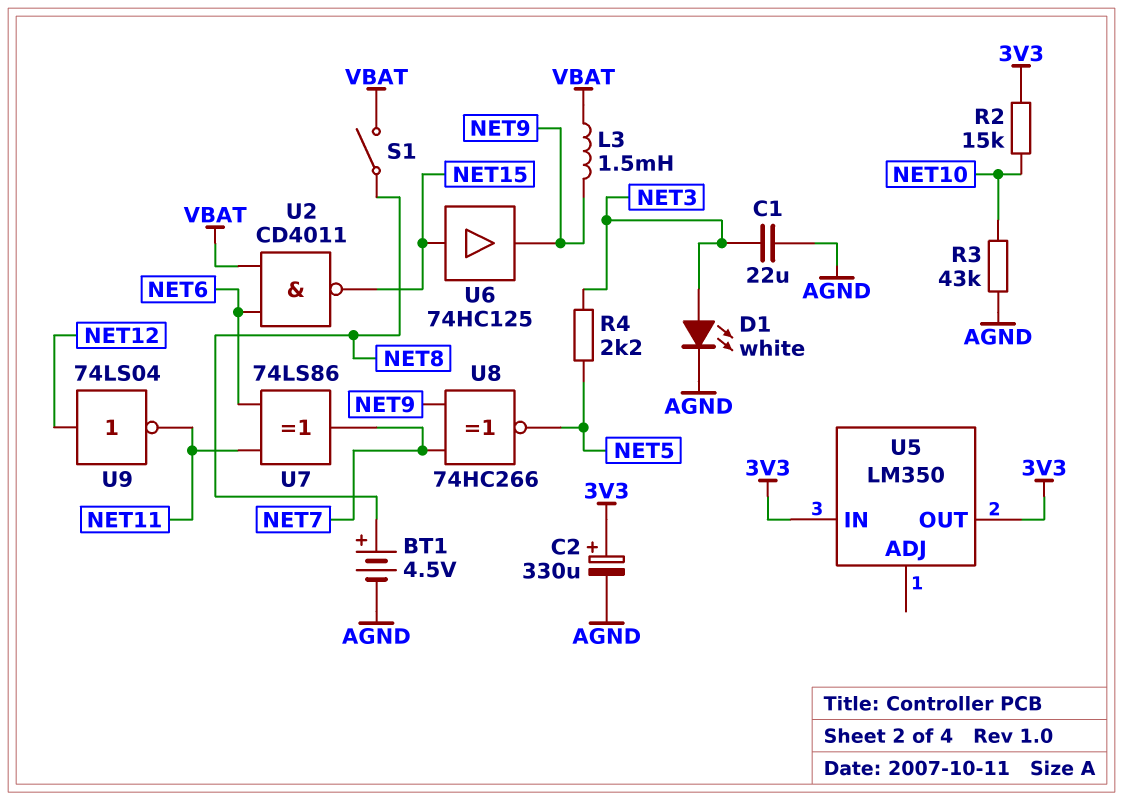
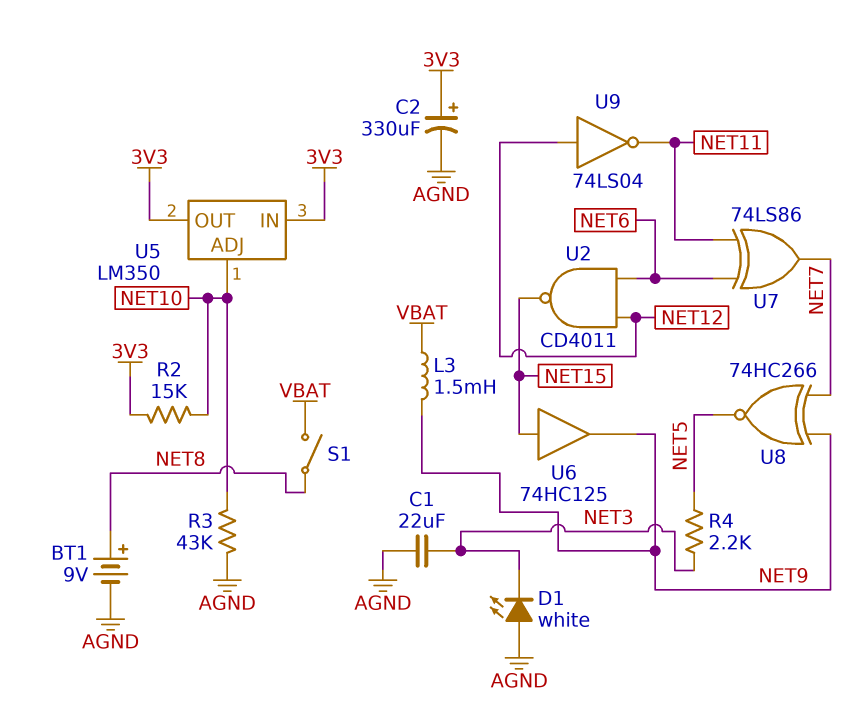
BT1: 4.5V (plus NET8, minus AGND) -> 9V (plus NET8, minus AGND)
D1: LED white (A NET3, K AGND) -> LED white (A AGND, K NET3)
U2: NAND CD4011 (in NET6, in VBAT, out NET15) -> NAND CD4011 (in NET6, in NET12, out NET15)
U5 pin ADJ: none -> NET10

